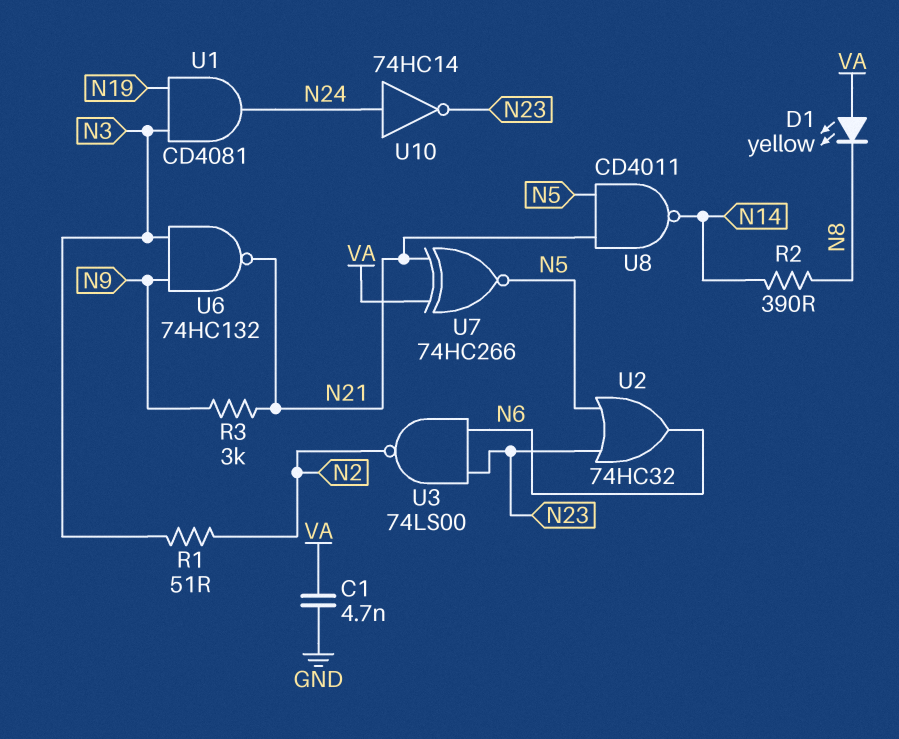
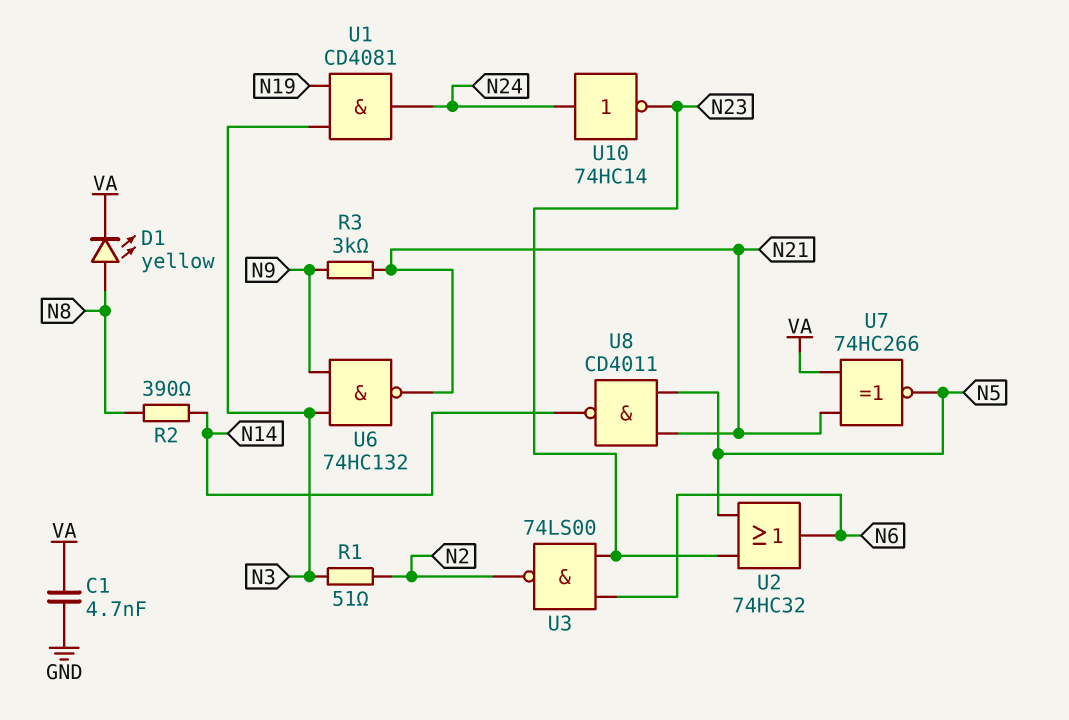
D1: LED yellow (A VA, K N8) -> LED yellow (A N8, K VA)

